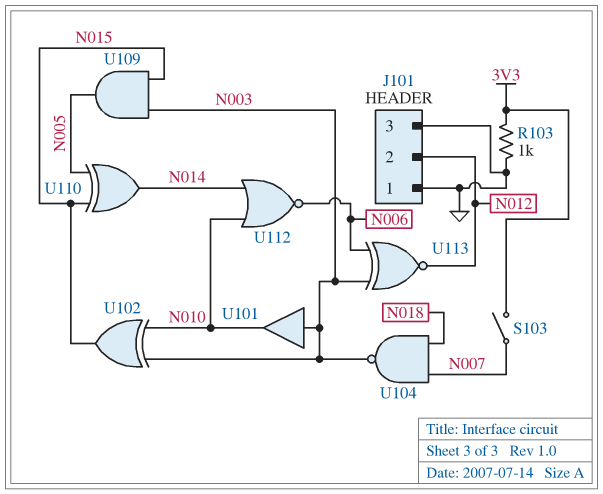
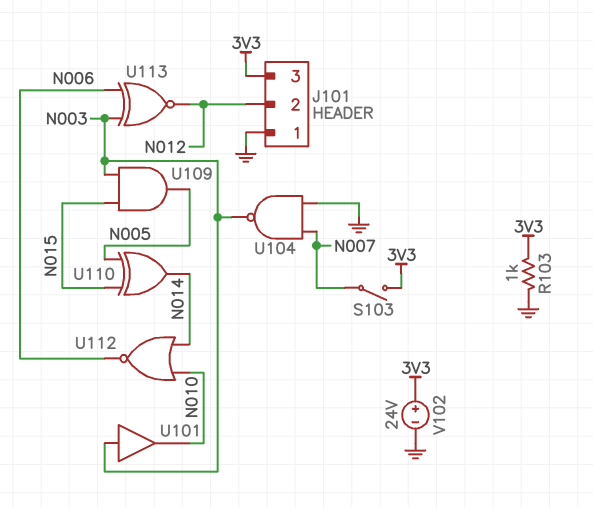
J101 pin 3: GND -> 3V3
U102: XOR (in N003, in N010, out N015) -> none
U104: NAND (in N007, in N018, out N003) -> NAND (in GND, in N007, out N003)
V102: none -> 24V (plus 3V3, minus GND)

